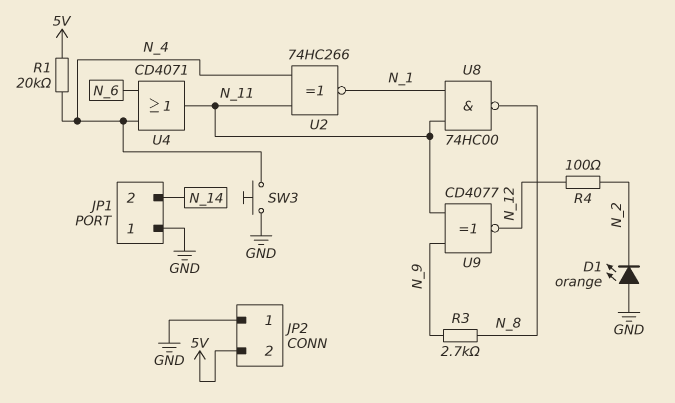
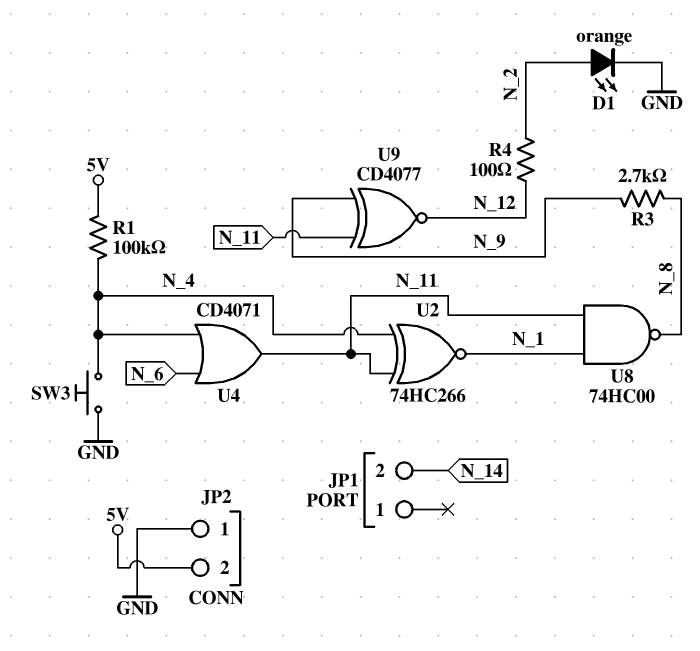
D1: LED orange (A GND, K N_2) -> LED orange (A N_2, K GND)
JP1 pin 1: GND -> none
R1: 20k (5V, N_4) -> 100k (5V, N_4)

